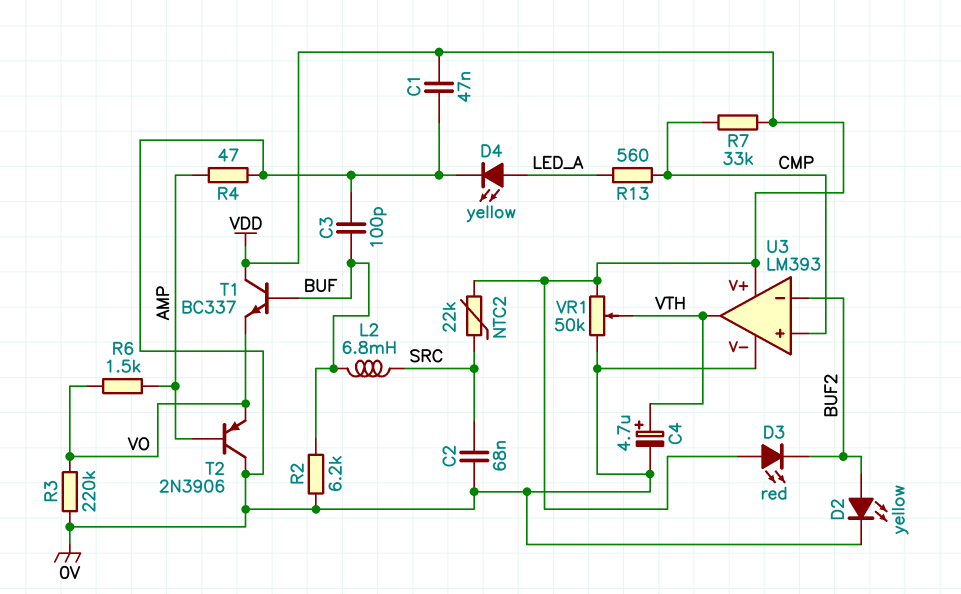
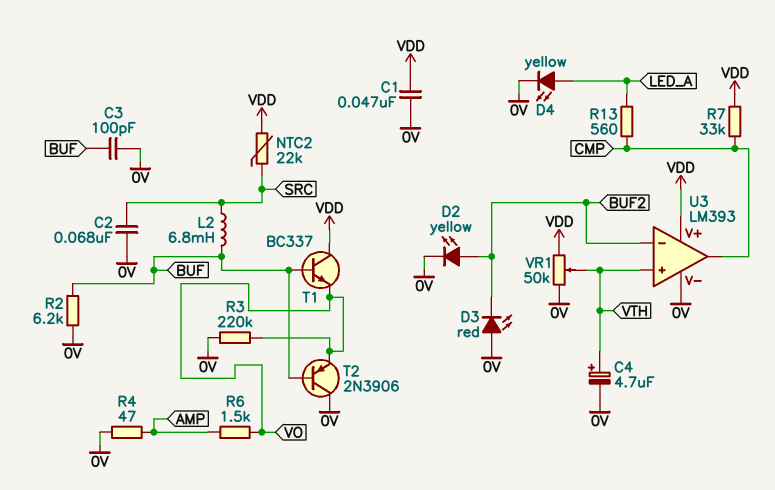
D3: LED red (A VDD, K BUF2) -> LED red (A 0V, K BUF2)
T2: PNP 2N3906 (B AMP, C 0V, E VO) -> PNP 2N3906 (B BUF, C 0V, E VO)
U3 pin in+: CMP -> VTH
U3 pin out: VTH -> CMP

